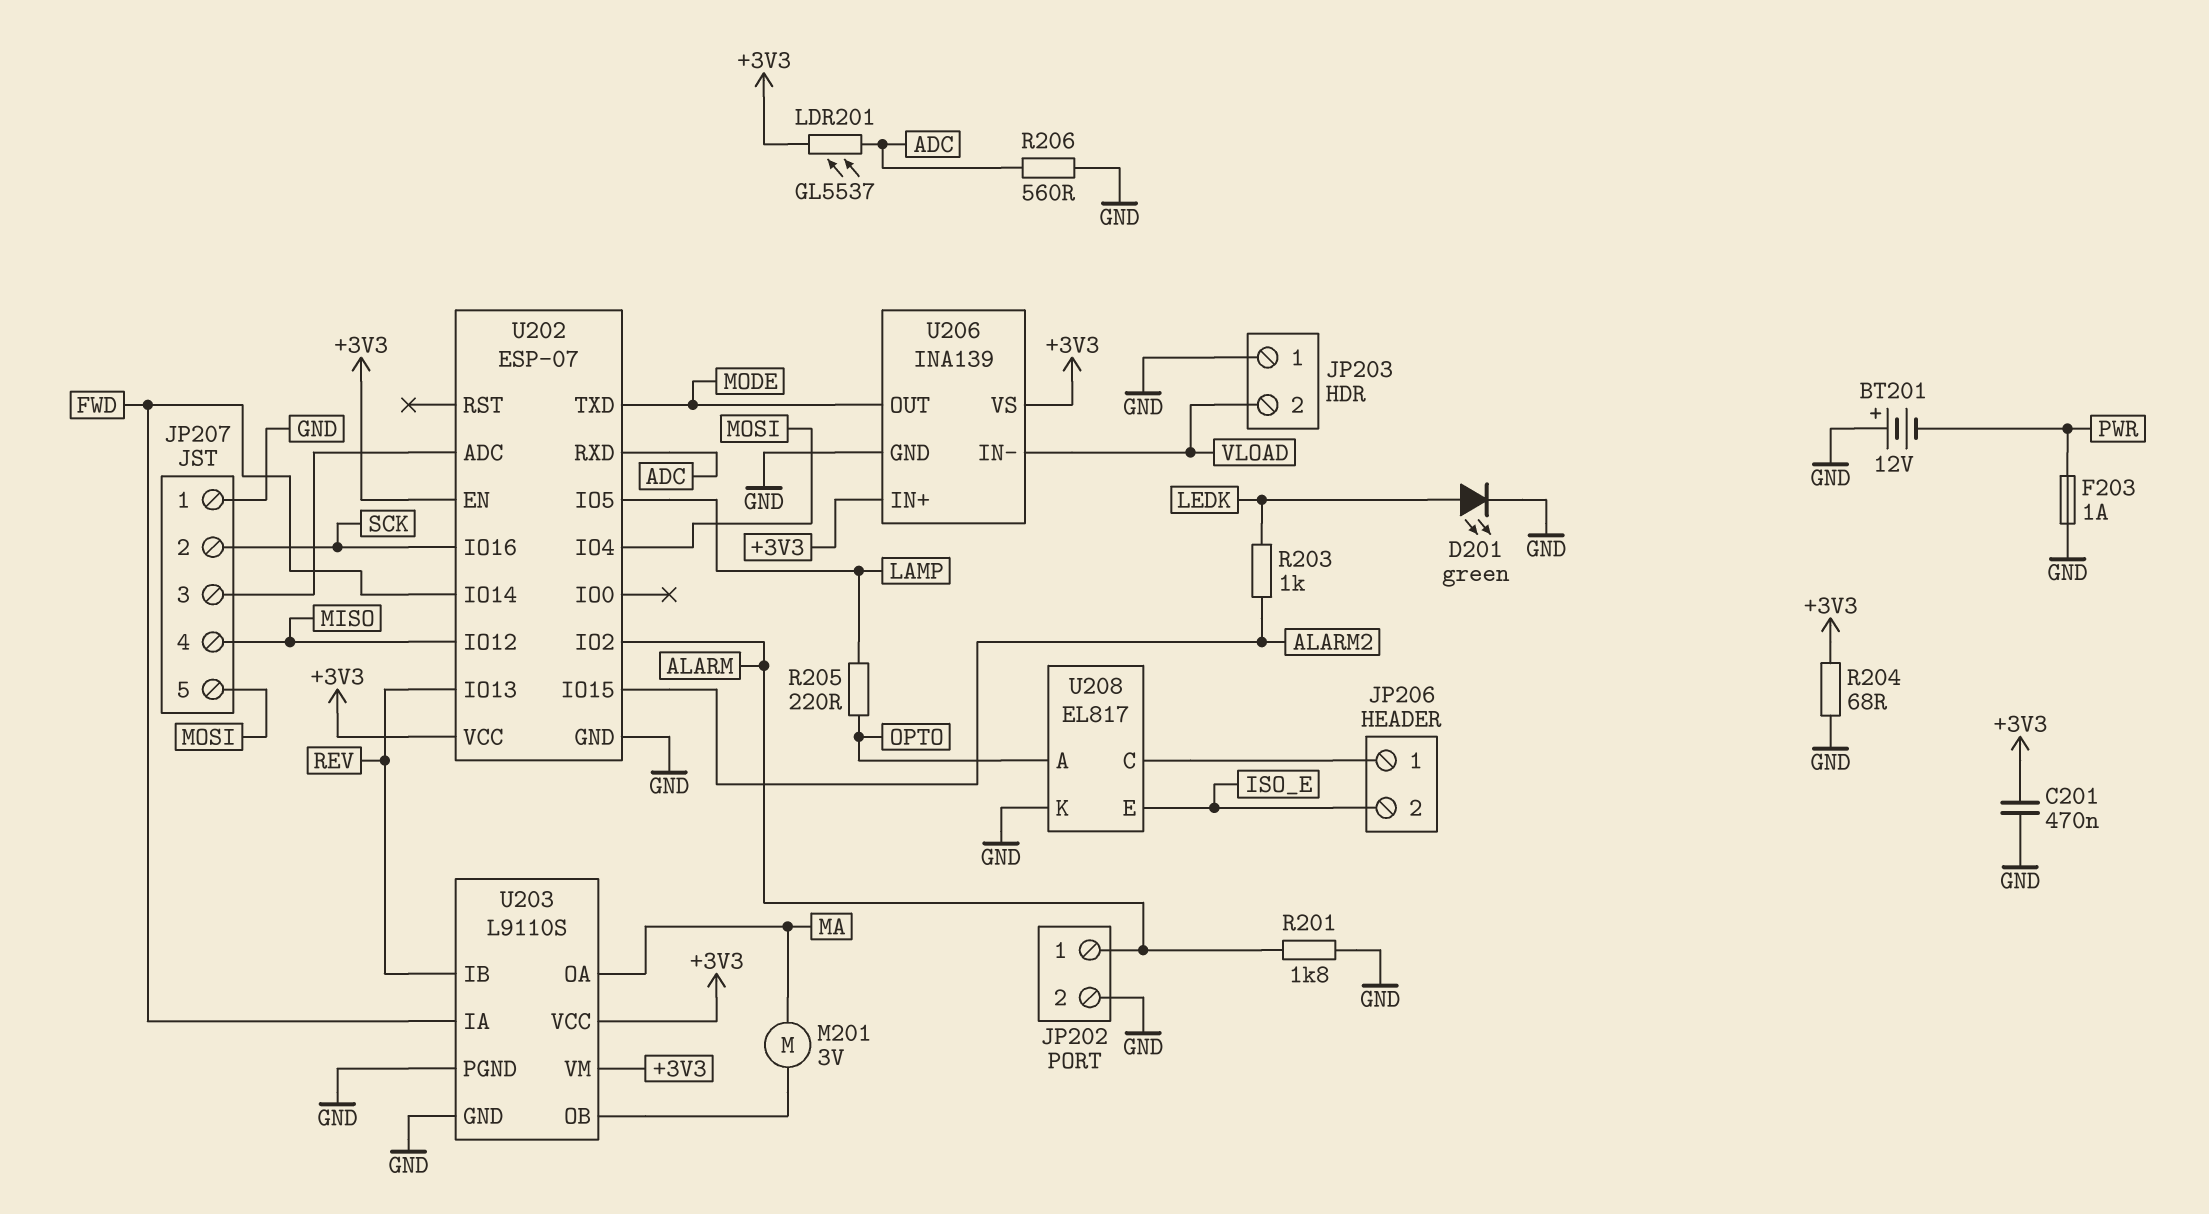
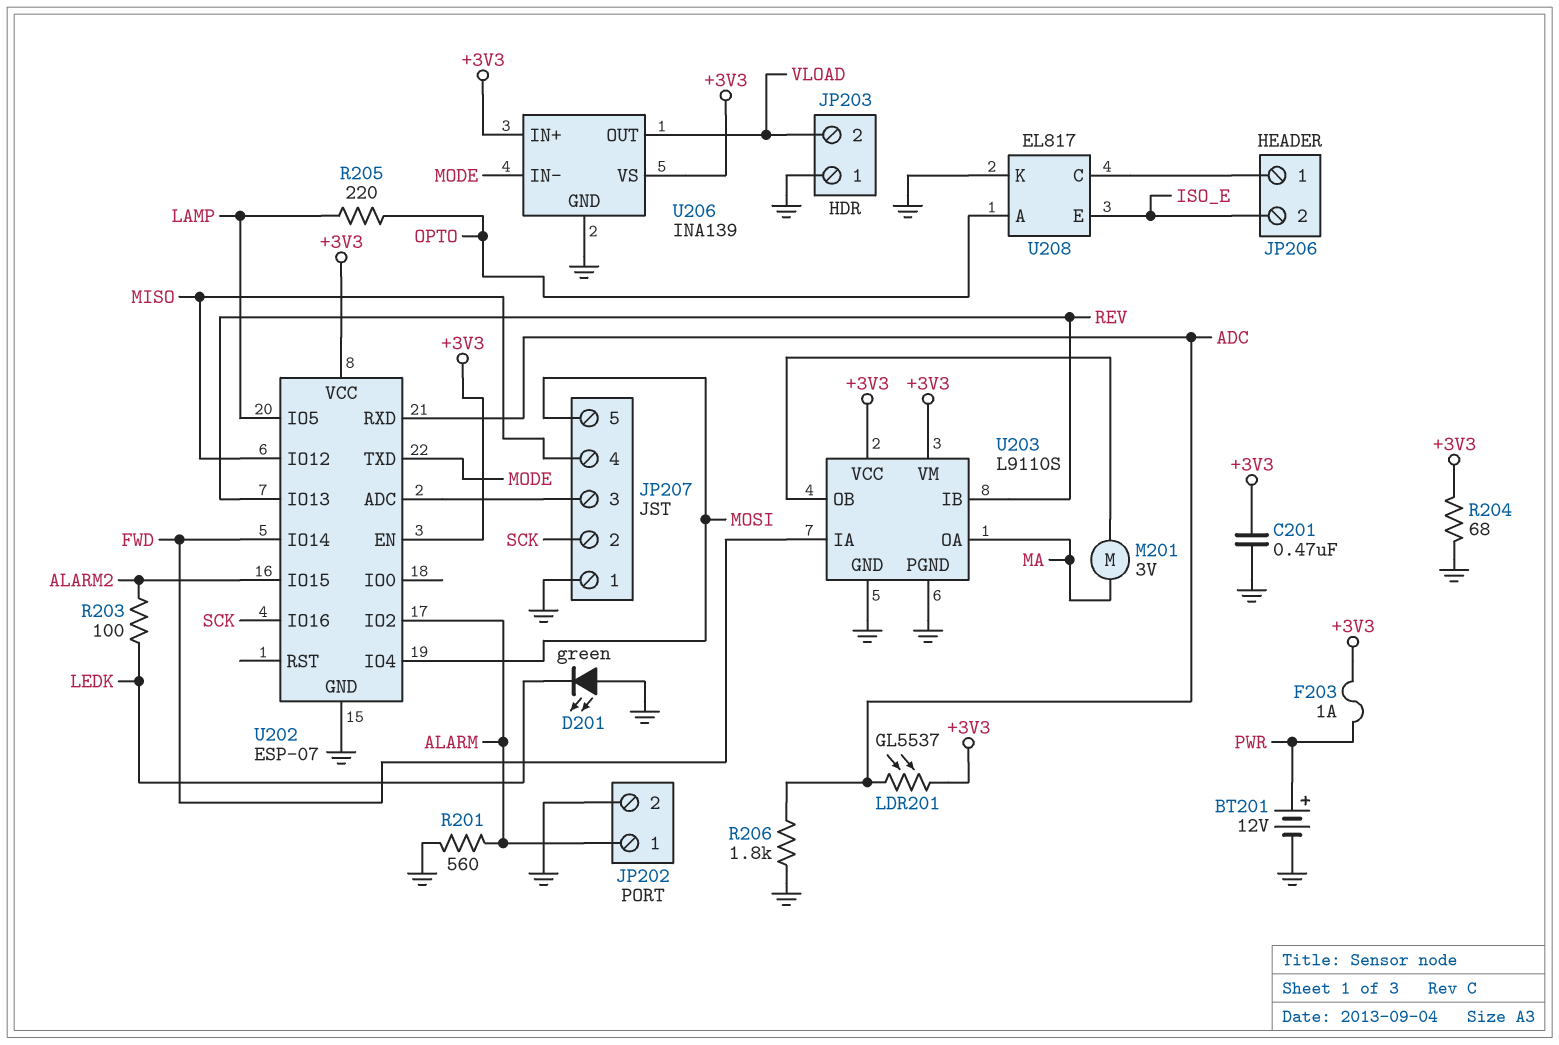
BT201: 12V (plus GND, minus PWR) -> 12V (plus PWR, minus GND)
D201: LED green (A LEDK, K GND) -> LED green (A GND, K LEDK)
F203: 1A (GND, PWR) -> 1A (+3V3, PWR)
R201: 1.8k (ALARM, GND) -> 560 (ALARM, GND)
R203: 1k (ALARM2, LEDK) -> 100 (ALARM2, LEDK)
R206: 560 (ADC, GND) -> 1.8k (ADC, GND)
U206 pin IN-: VLOAD -> MODE
U206 pin OUT: MODE -> VLOAD

